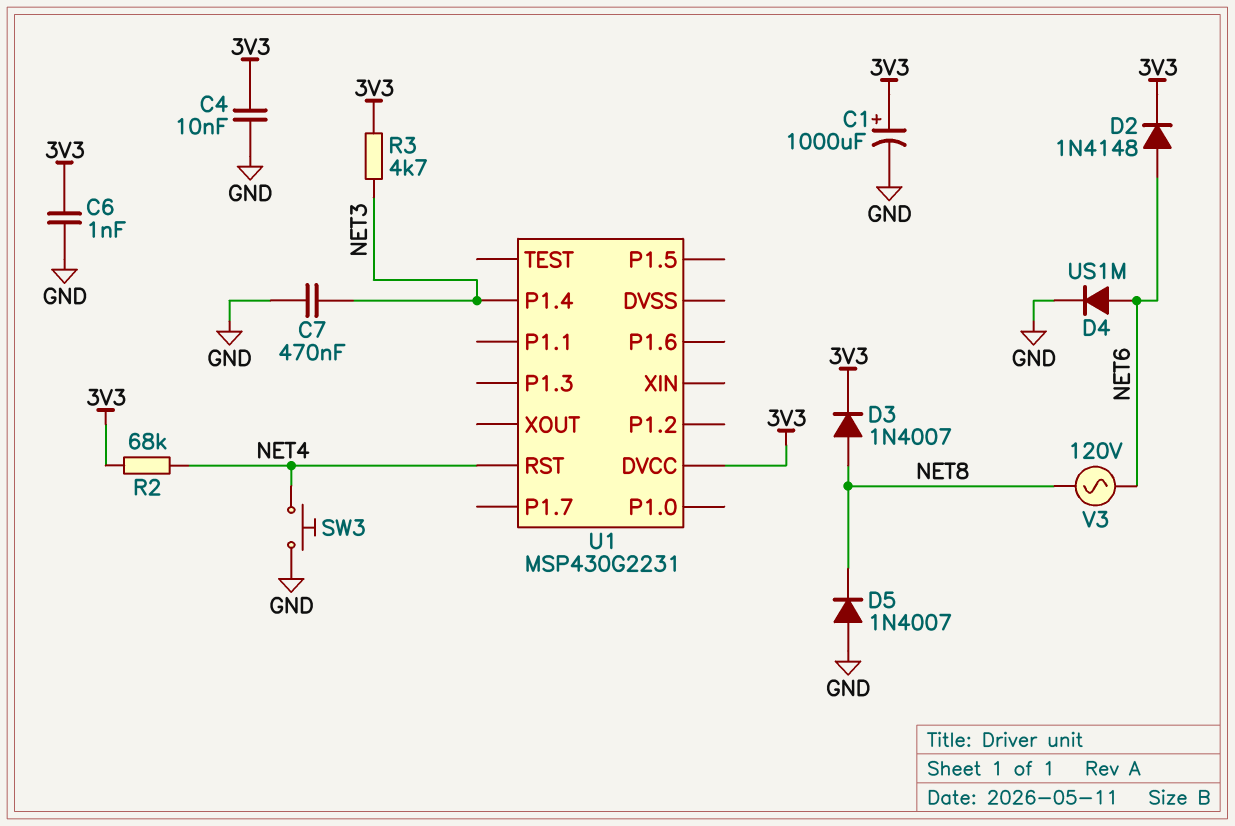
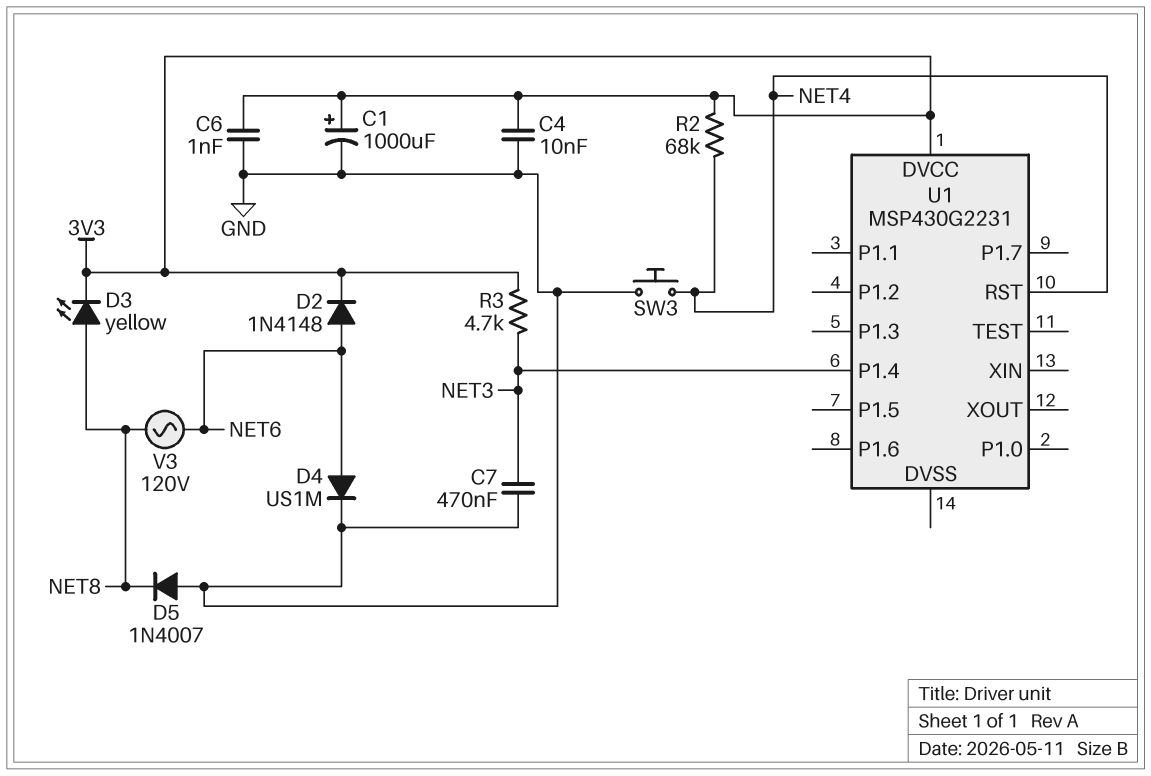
D3: diode 1N4007 (A NET8, K 3V3) -> LED yellow (A NET8, K 3V3)

